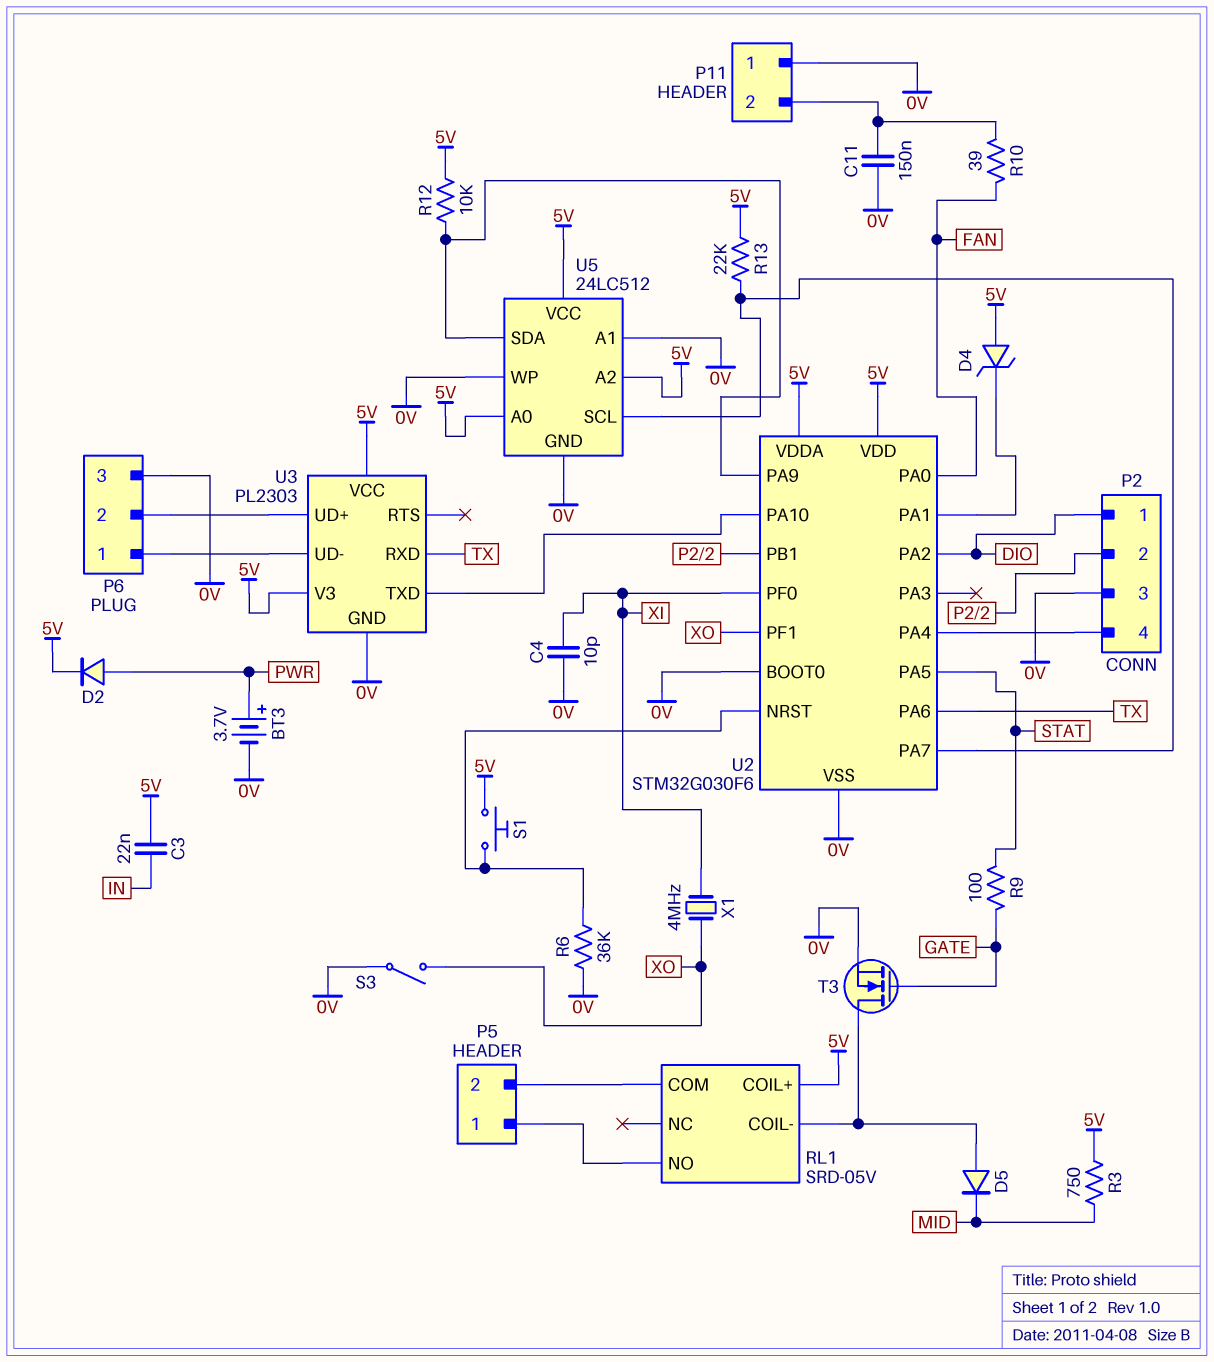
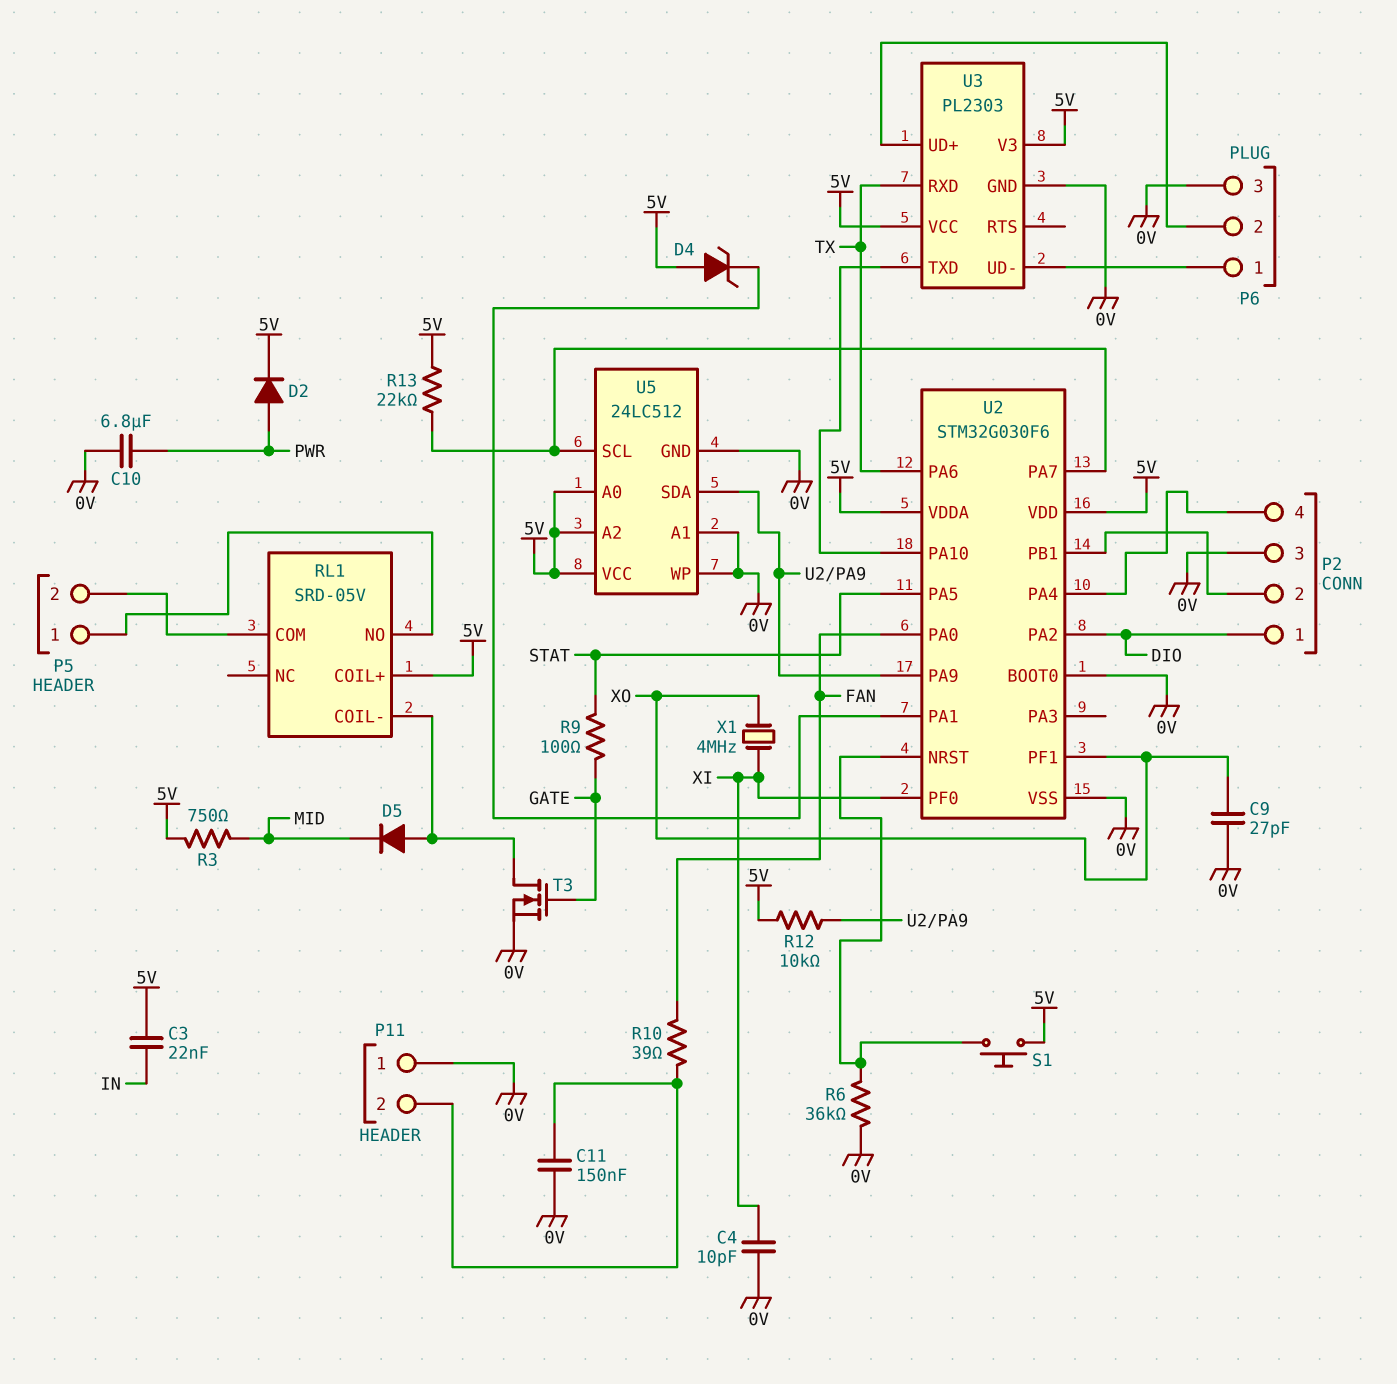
BT3: 3.7V (plus PWR, minus 0V) -> none
C9: none -> 27pF (0V, XO)
C10: none -> 6.8uF (0V, PWR)
S3: switch (0V, XO) -> none

